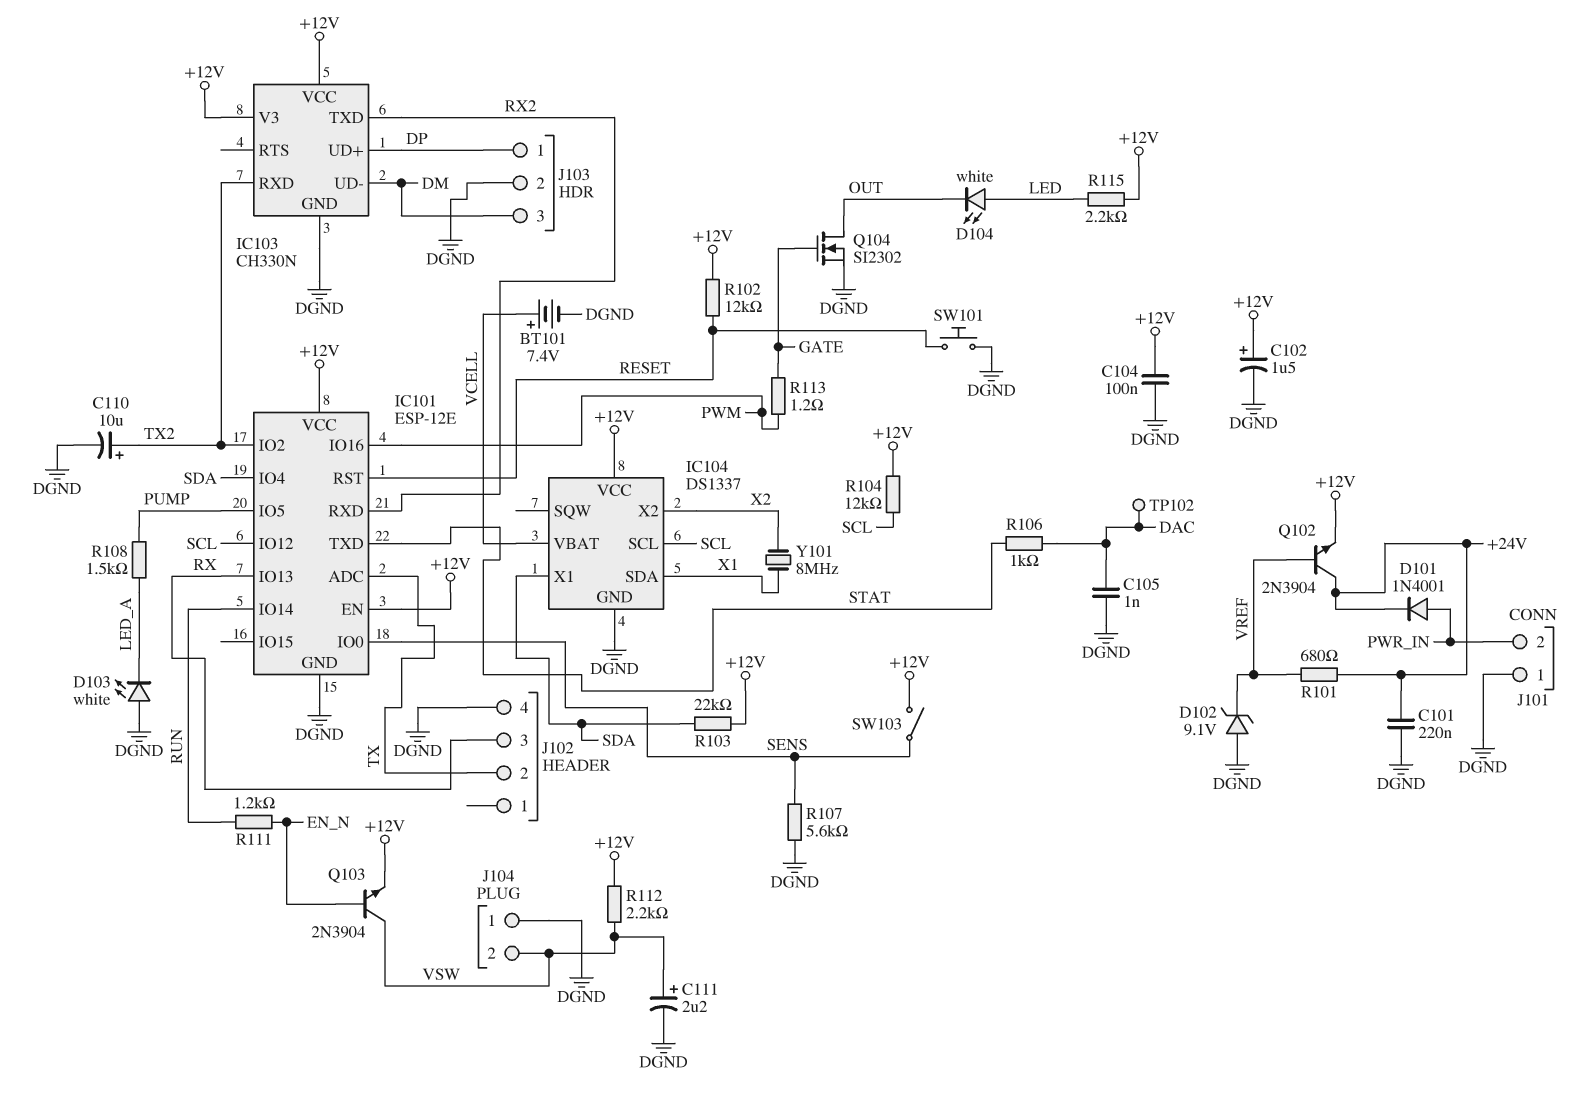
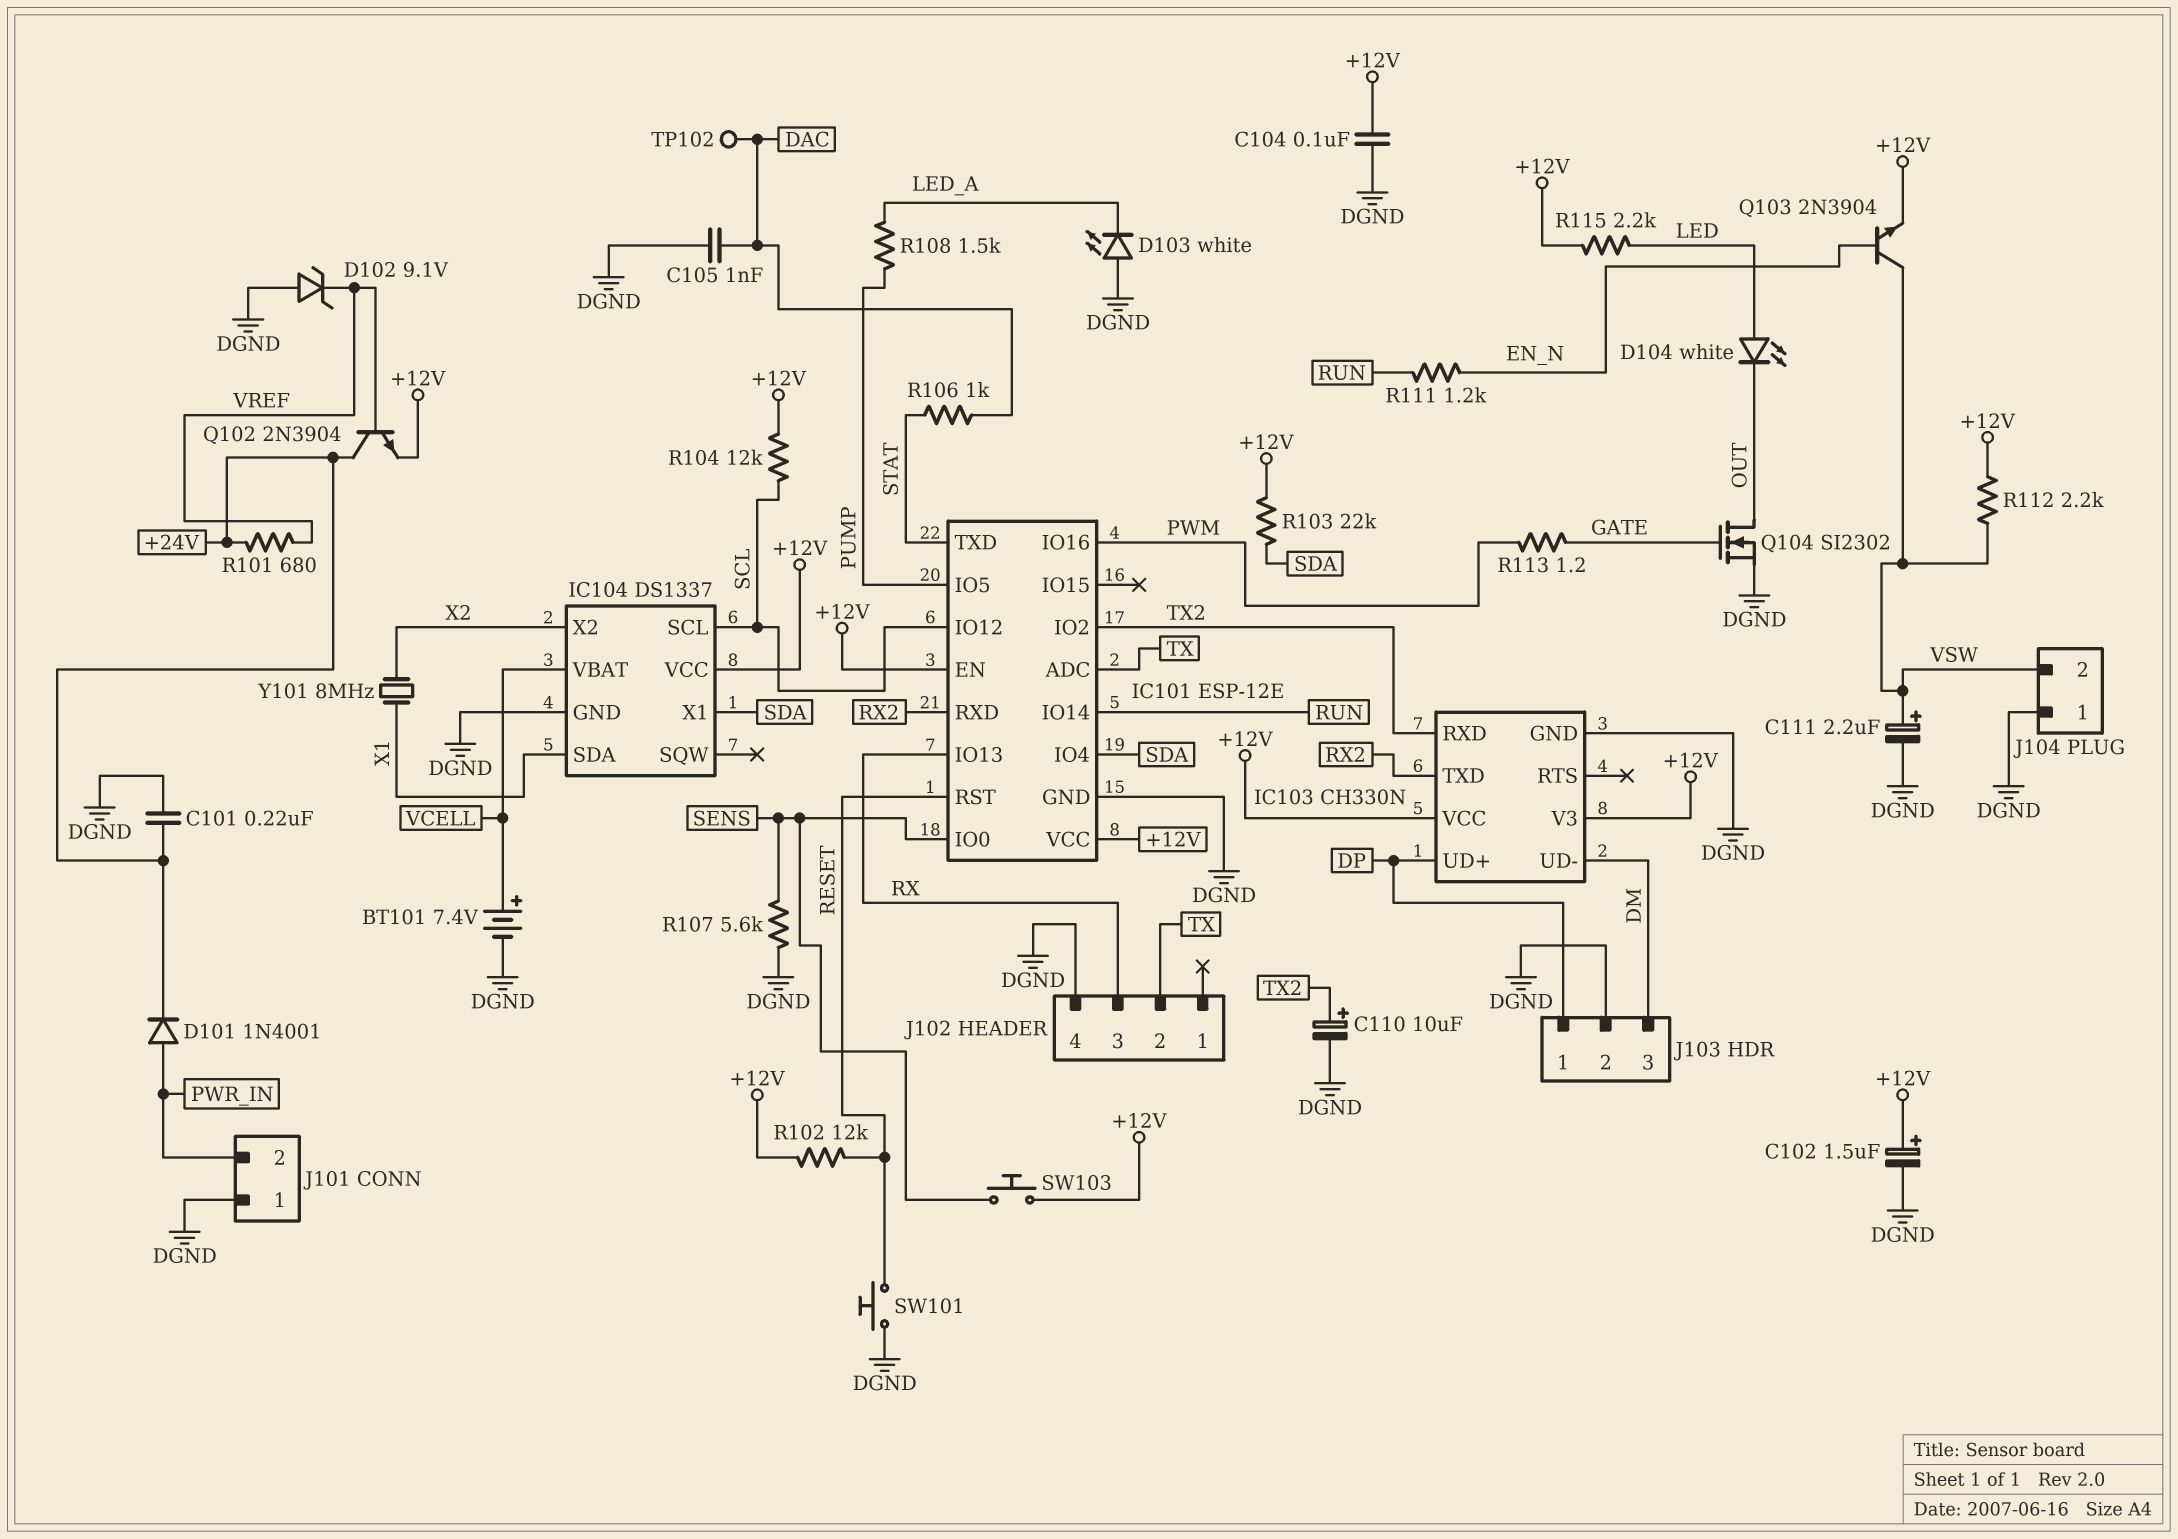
SW103: switch (+12V, SENS) -> button (+12V, SENS)

